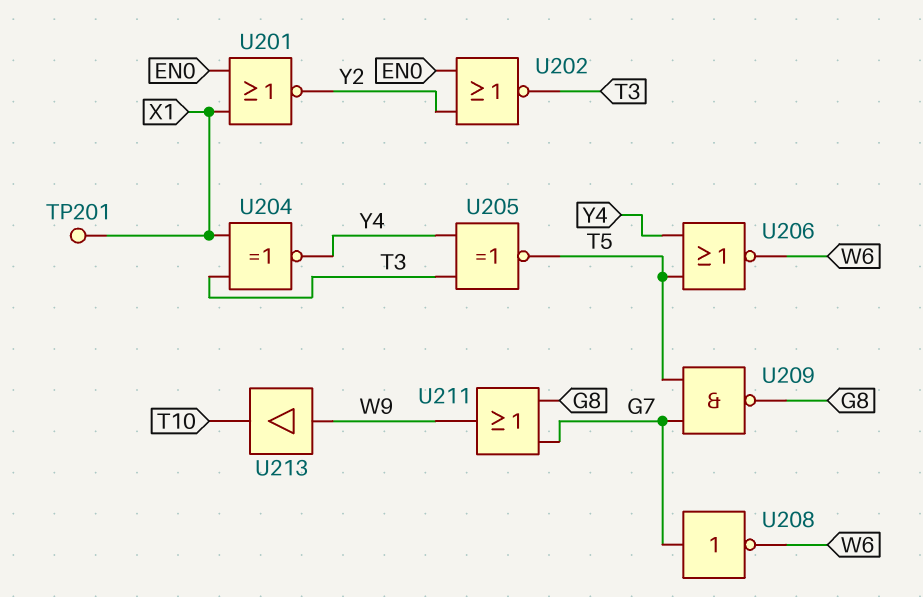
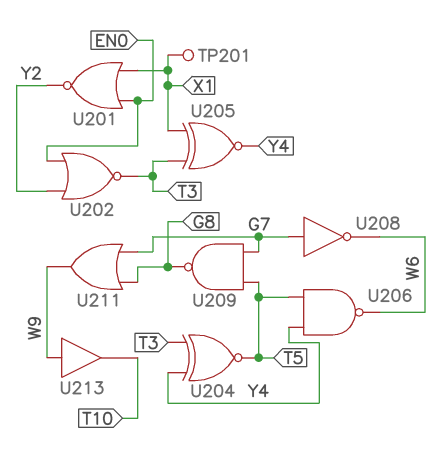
U204: XNOR (in T3, in X1, out Y4) -> XNOR (in T3, in Y4, out T5)
U205: XNOR (in T3, in Y4, out T5) -> XNOR (in T3, in X1, out Y4)
U206: NOR (in T5, in Y4, out W6) -> NAND (in T5, in Y4, out W6)

